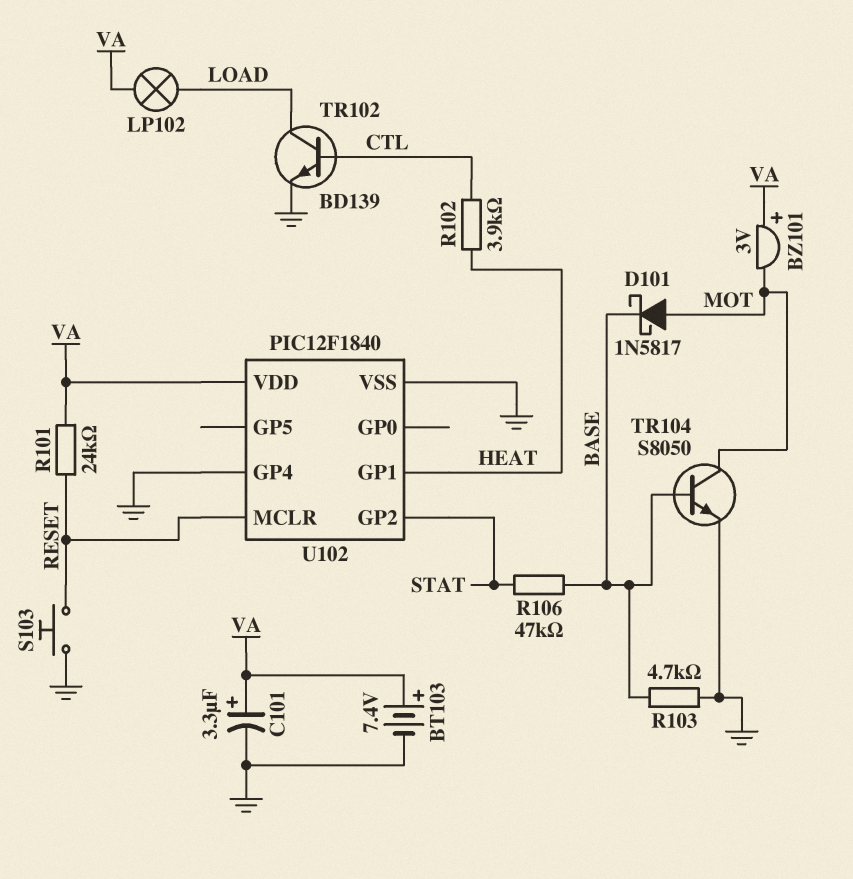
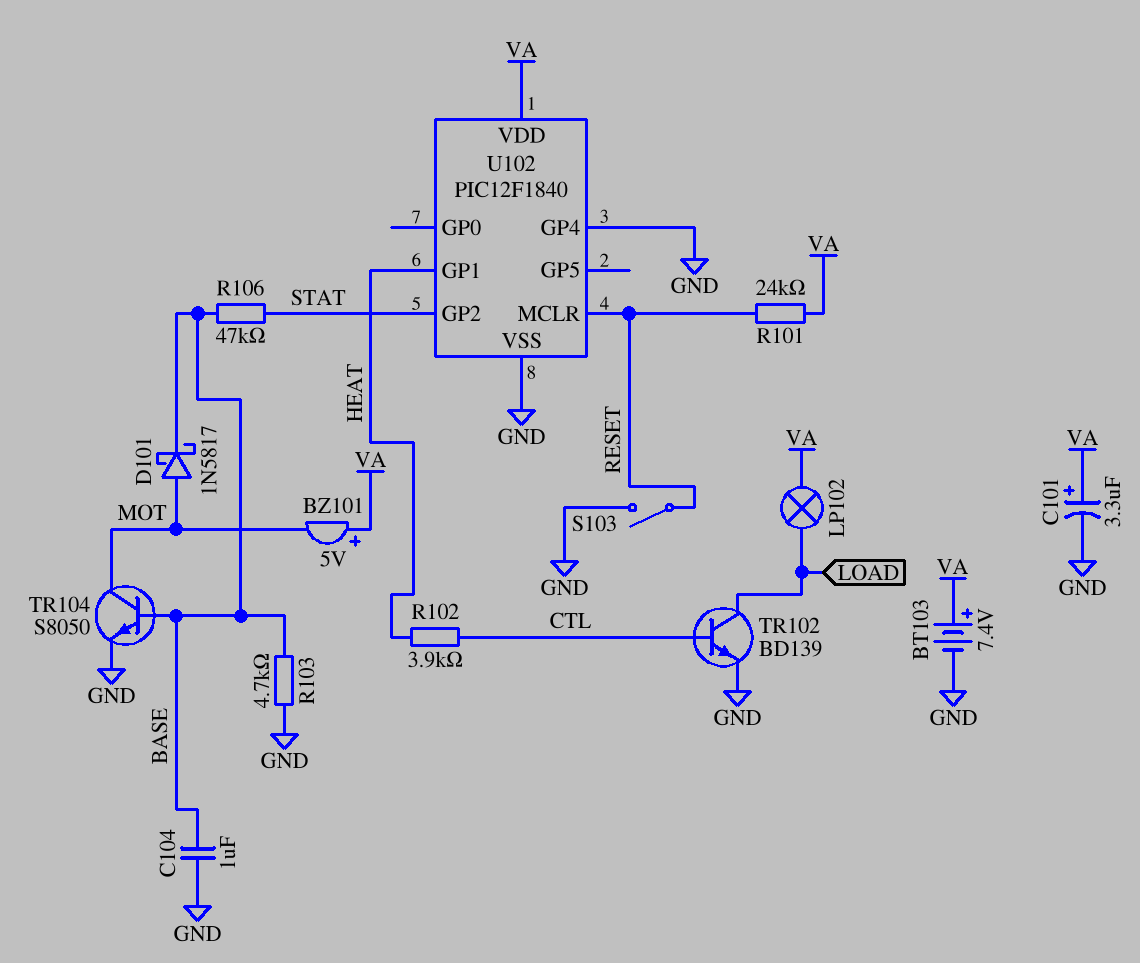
BZ101: buzzer 3V (plus VA, minus MOT) -> buzzer 5V (plus VA, minus MOT)
C104: none -> 1uF (BASE, GND)
S103: button (GND, RESET) -> switch (GND, RESET)

